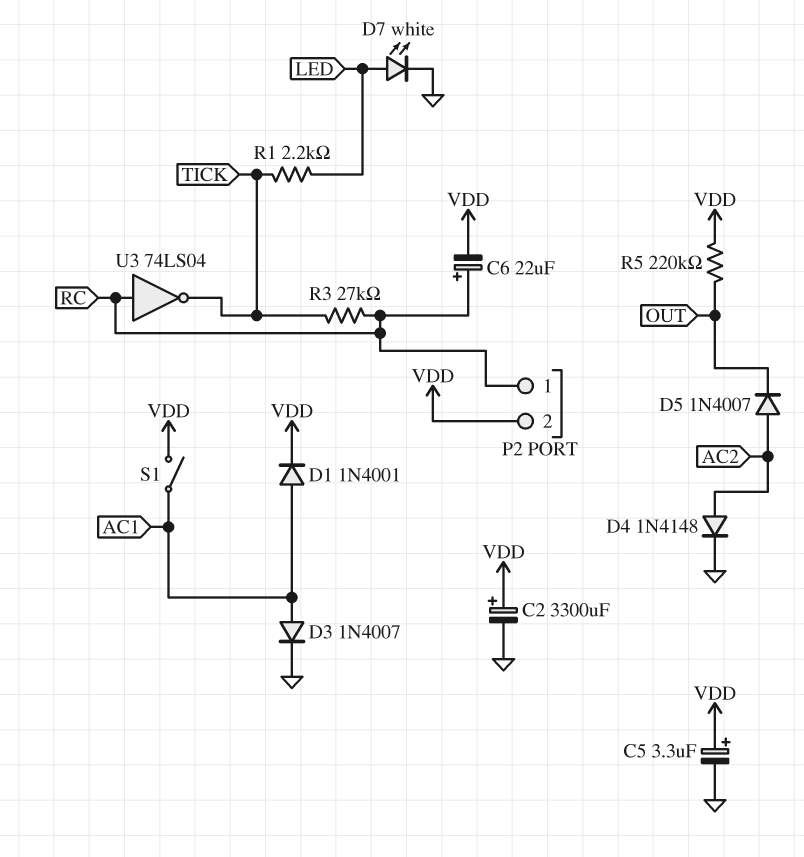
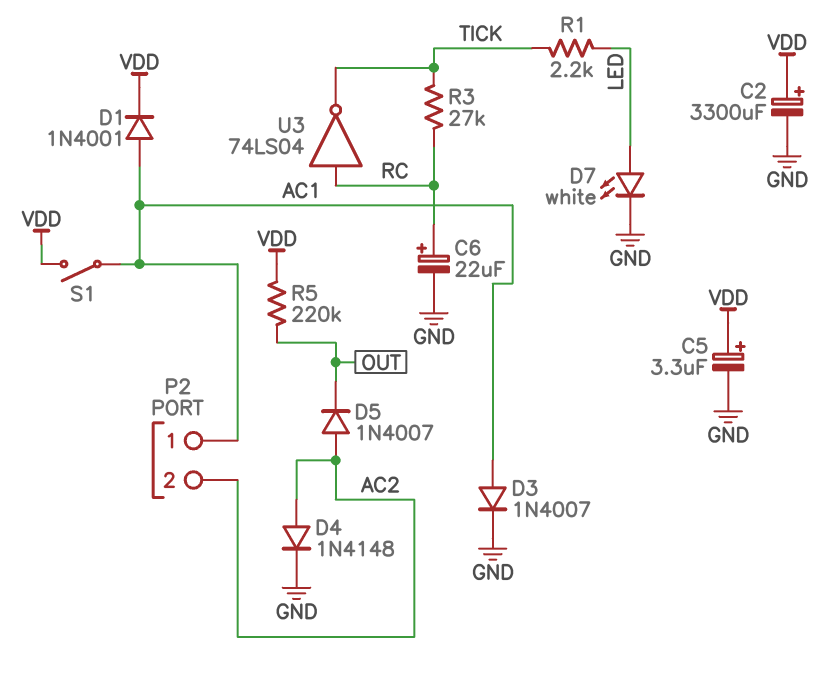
C6: 22uF (plus RC, minus VDD) -> 22uF (plus RC, minus GND)
P2 pin 1: RC -> AC1
P2 pin 2: VDD -> AC2

